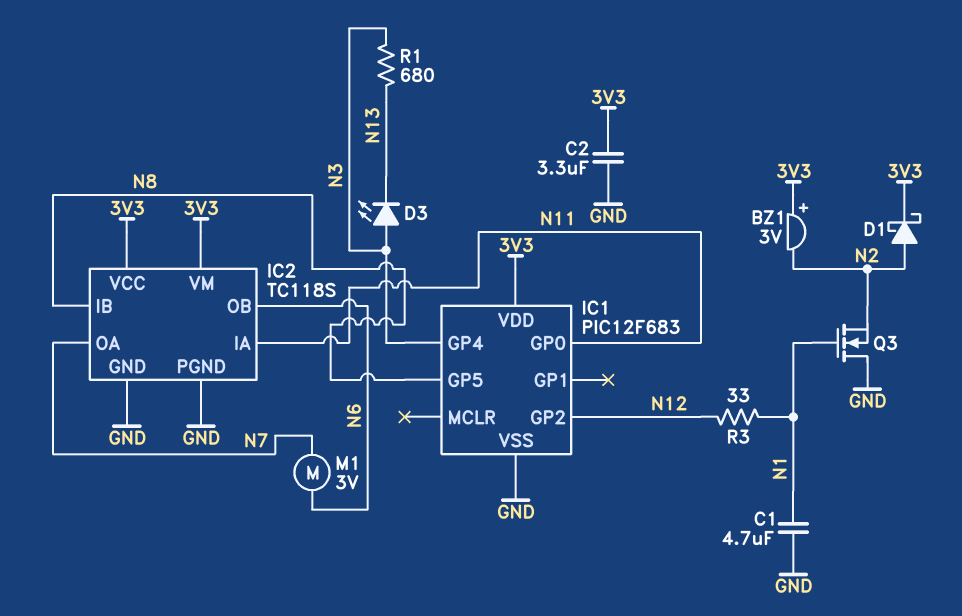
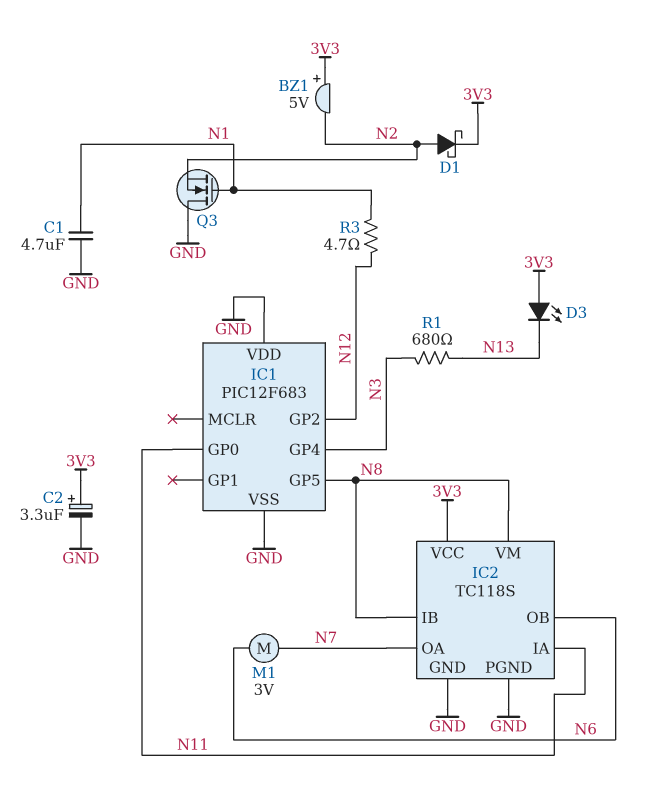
BZ1: buzzer 3V (plus 3V3, minus N2) -> buzzer 5V (plus 3V3, minus N2)
C2: 3.3uF (3V3, GND) -> 3.3uF (plus 3V3, minus GND)
D3: LED (A N3, K N13) -> LED (A 3V3, K N13)
IC1 pin VDD: 3V3 -> GND
IC2 pin VM: 3V3 -> N8
R3: 33 (N1, N12) -> 4.7 (N1, N12)

